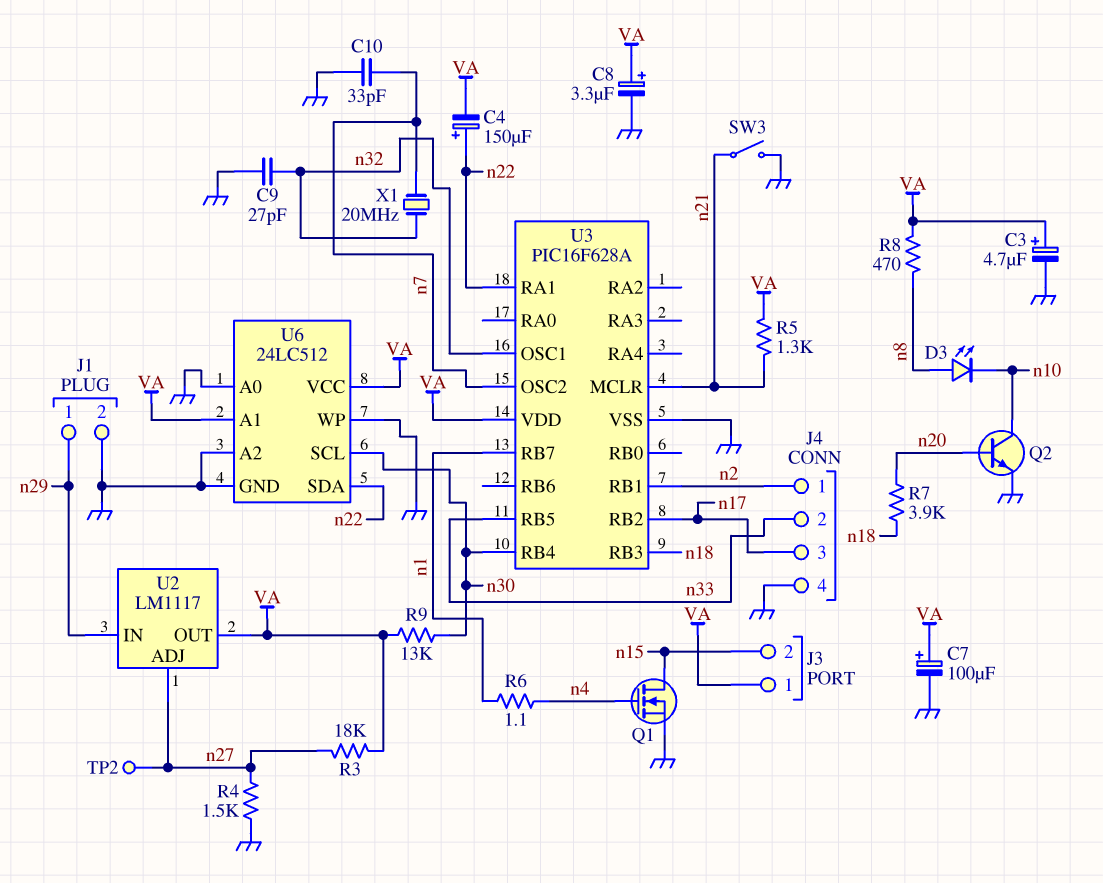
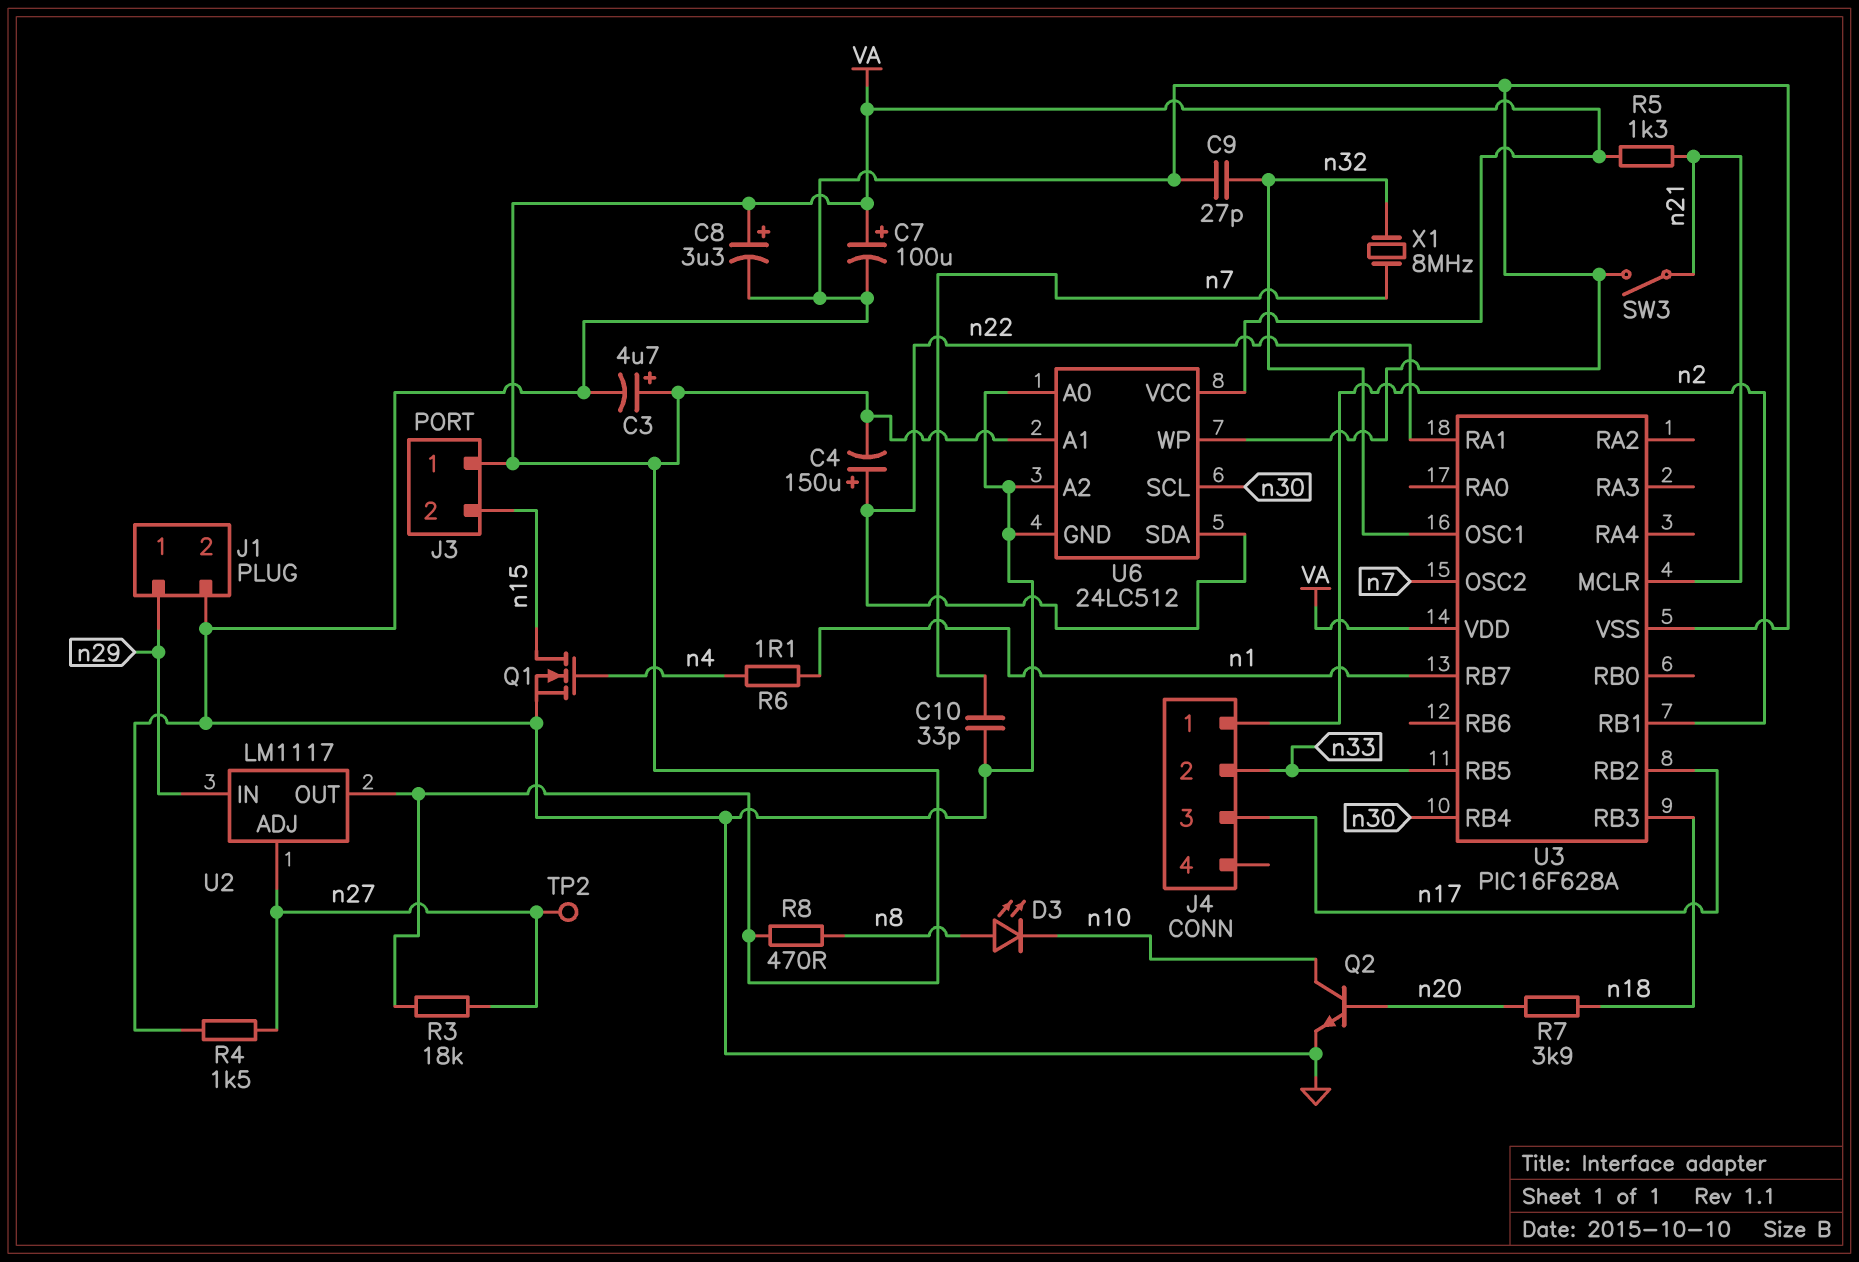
J4 pin 4: GND -> none
R9: 13k (VA, n30) -> none
X1: 20MHz (n7, n32) -> 8MHz (n7, n32)

